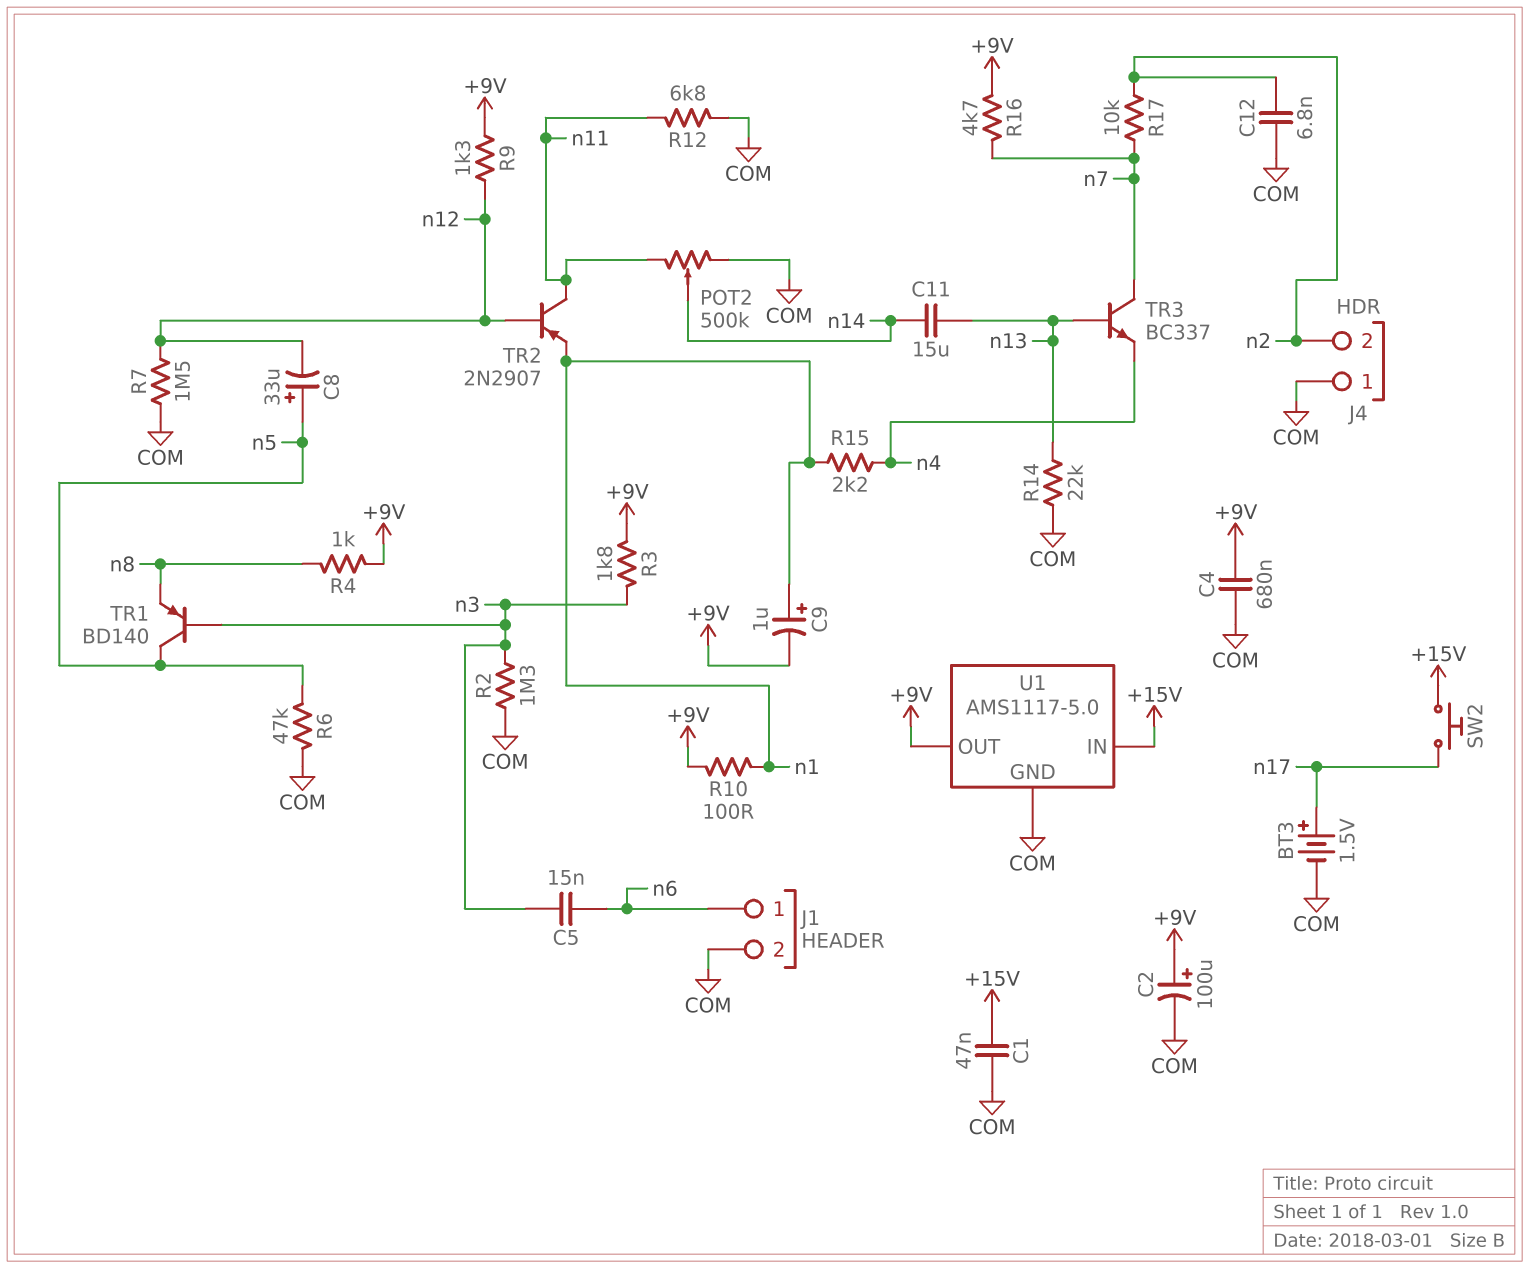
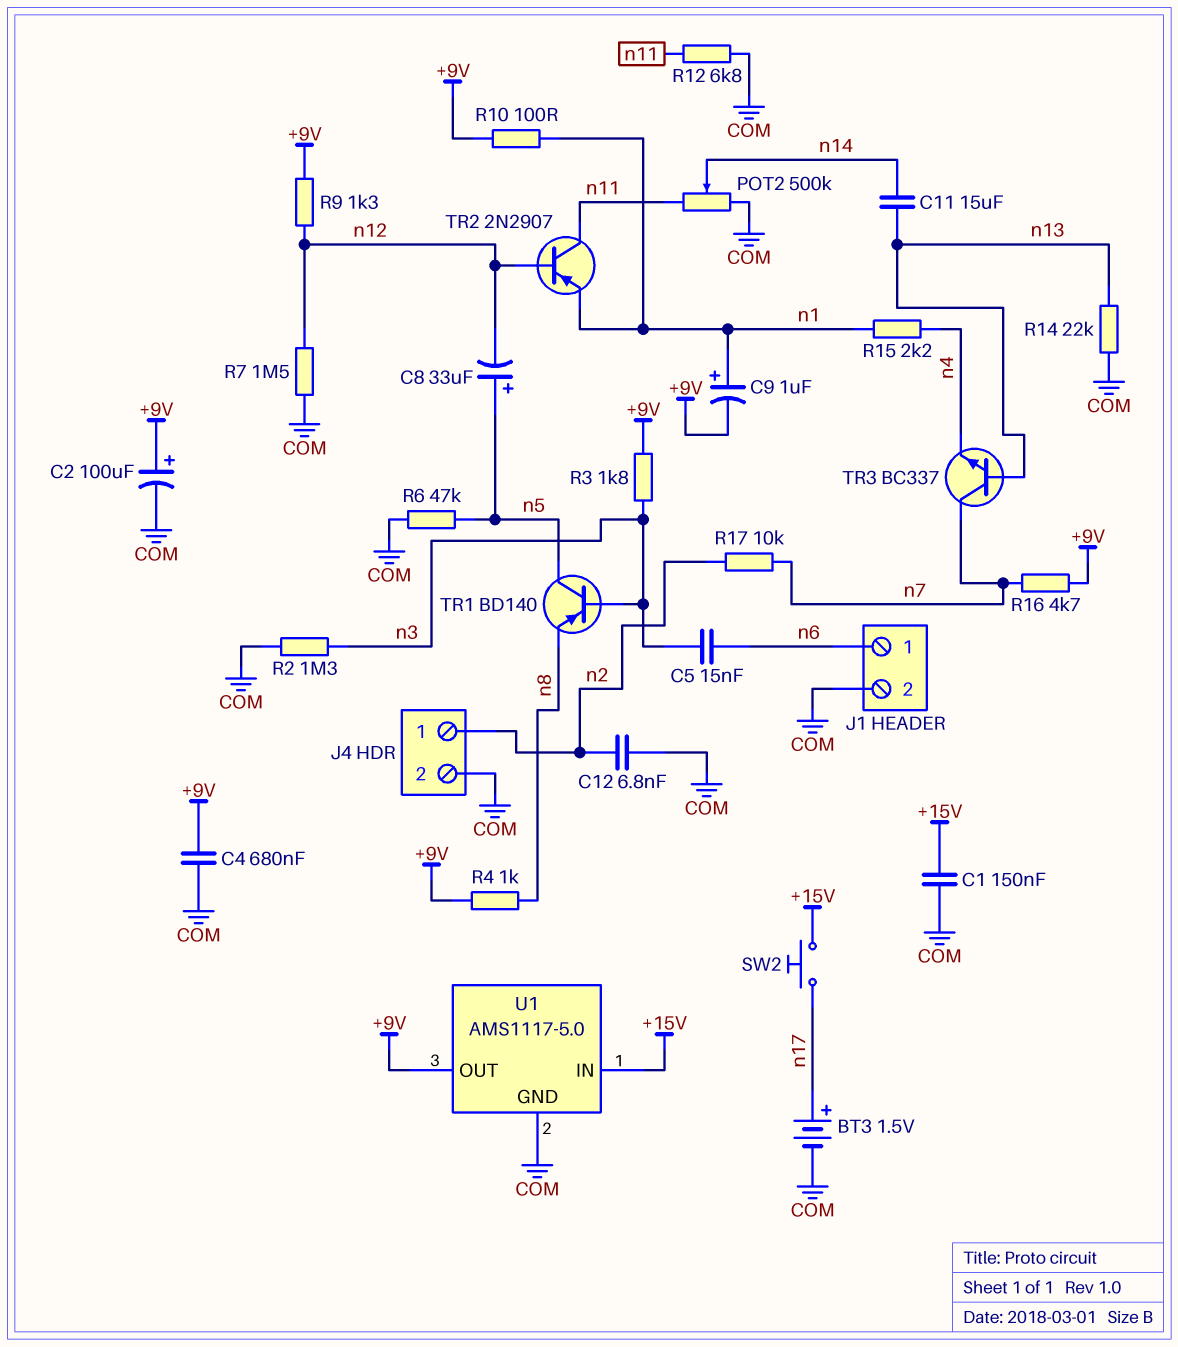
C1: 47nF (+15V, COM) -> 150nF (+15V, COM)
J4 pin 1: COM -> n2
J4 pin 2: n2 -> COM

